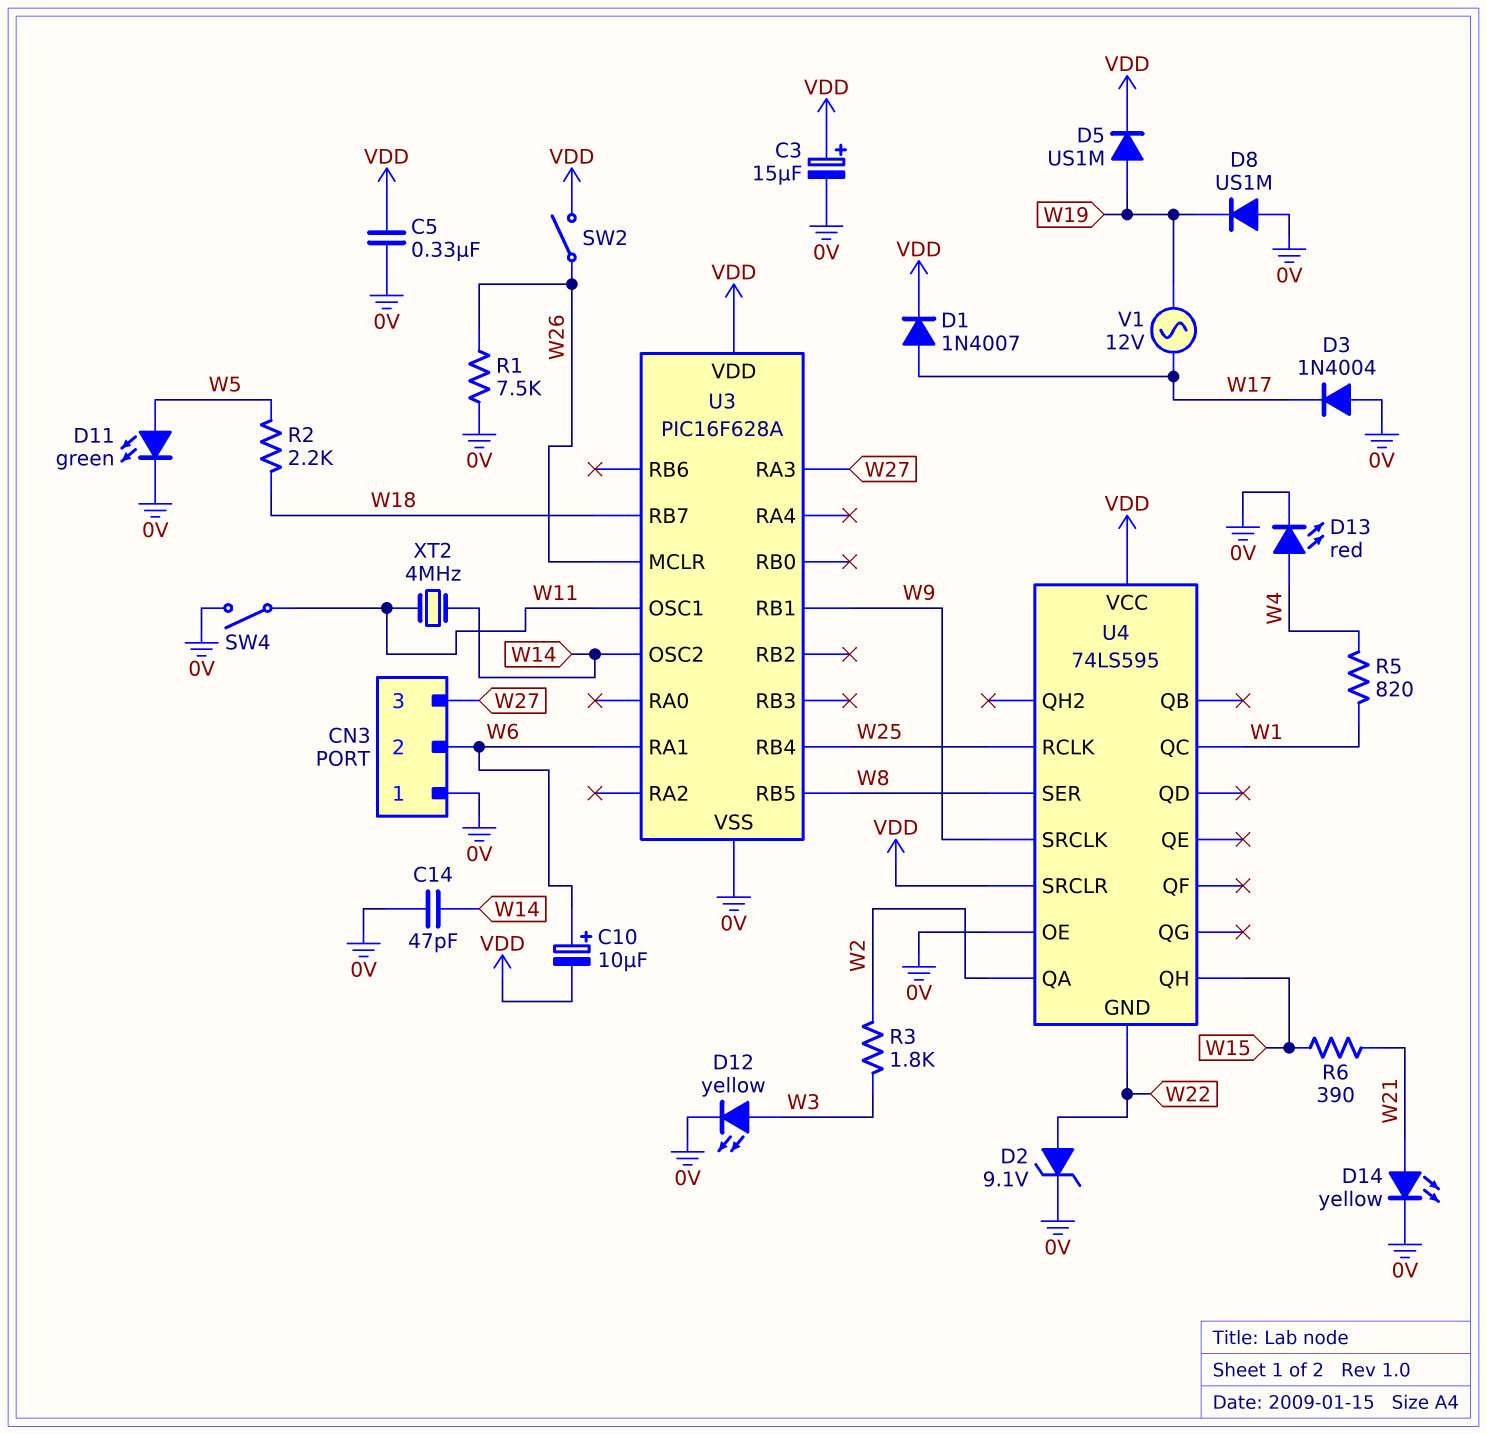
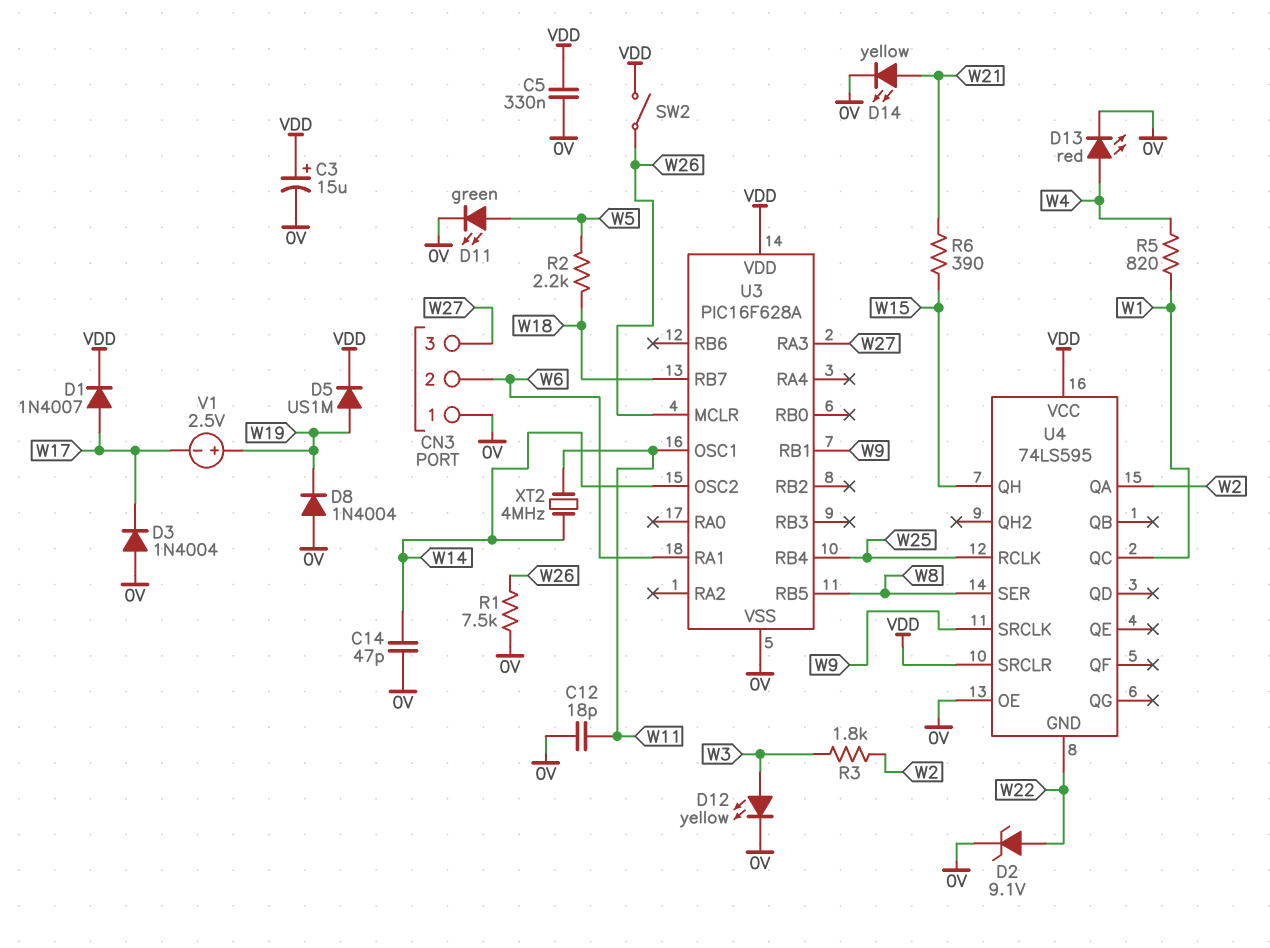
C10: 10uF (plus W6, minus VDD) -> none
C12: none -> 18pF (0V, W11)
D8: diode US1M (A 0V, K W19) -> diode 1N4004 (A 0V, K W19)
SW4: switch (0V, W11) -> none
V1: AC 12V (W17, W19) -> 2.5V (plus W19, minus W17)

